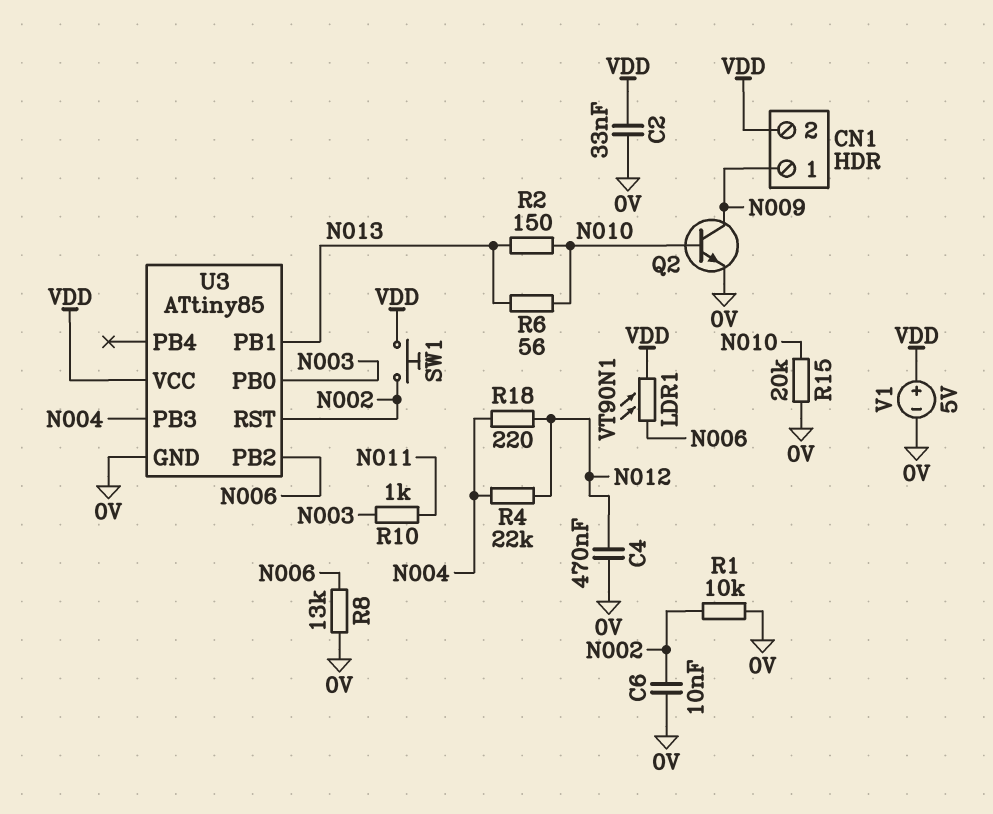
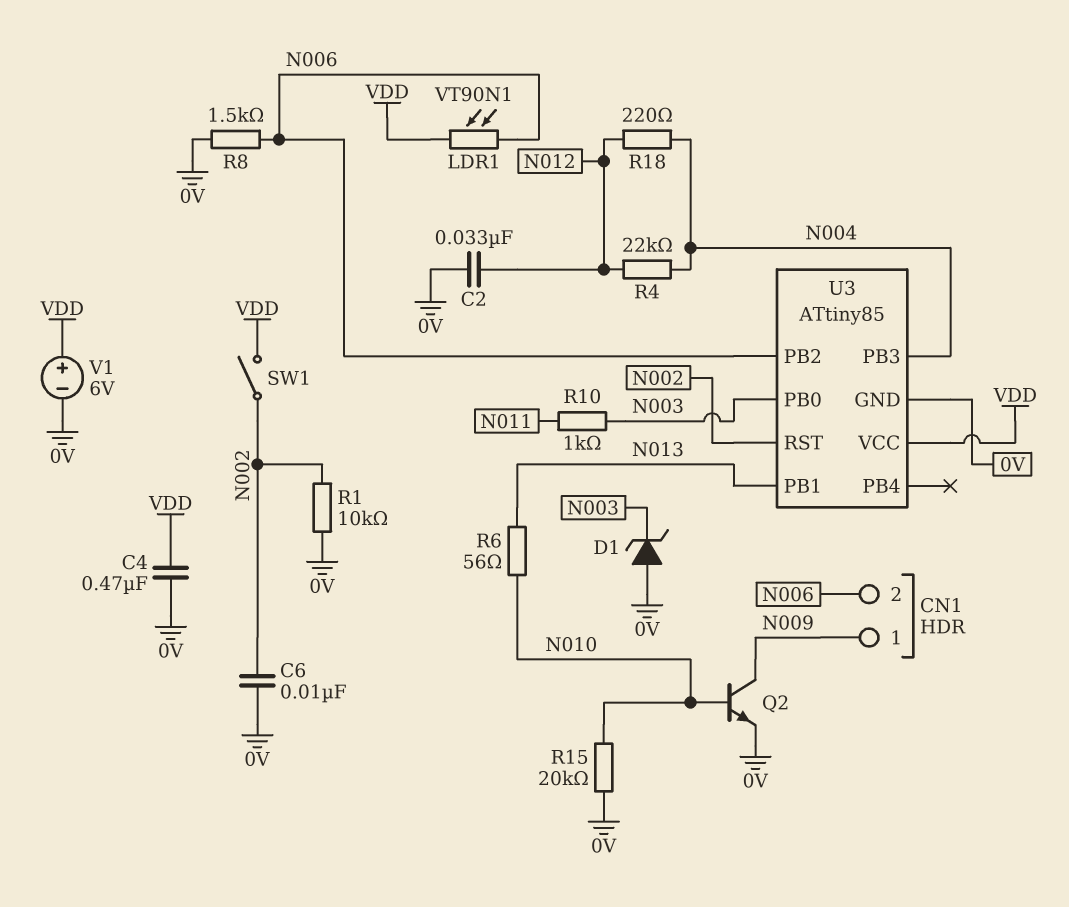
C2: 33nF (0V, VDD) -> 33nF (0V, N012)
C4: 470nF (0V, N012) -> 470nF (0V, VDD)
CN1 pin 2: VDD -> N006
D1: none -> zener (A 0V, K N003)
R2: 150 (N010, N013) -> none
R8: 13k (0V, N006) -> 1.5k (0V, N006)
SW1: button (N002, VDD) -> switch (N002, VDD)
V1: 5V (plus VDD, minus 0V) -> 6V (plus VDD, minus 0V)

